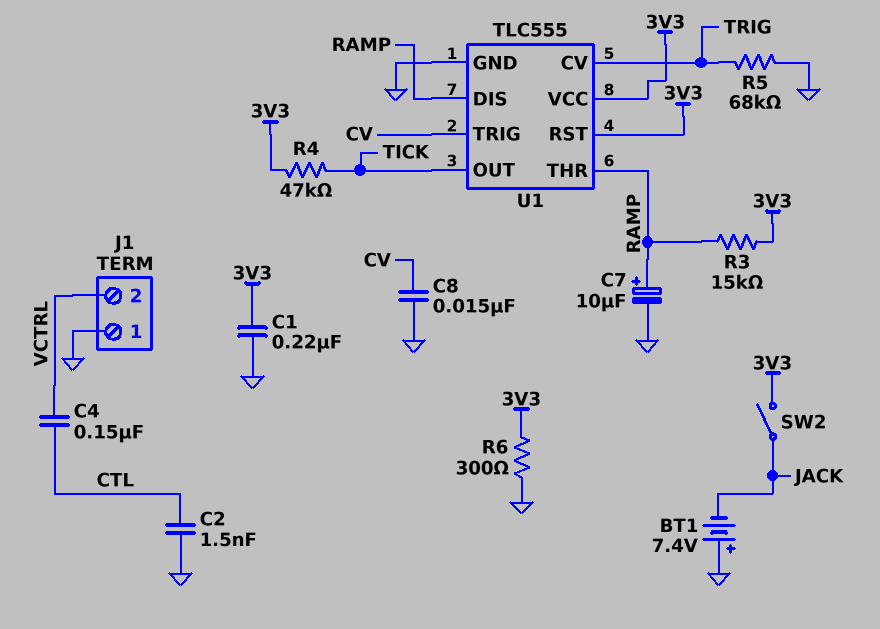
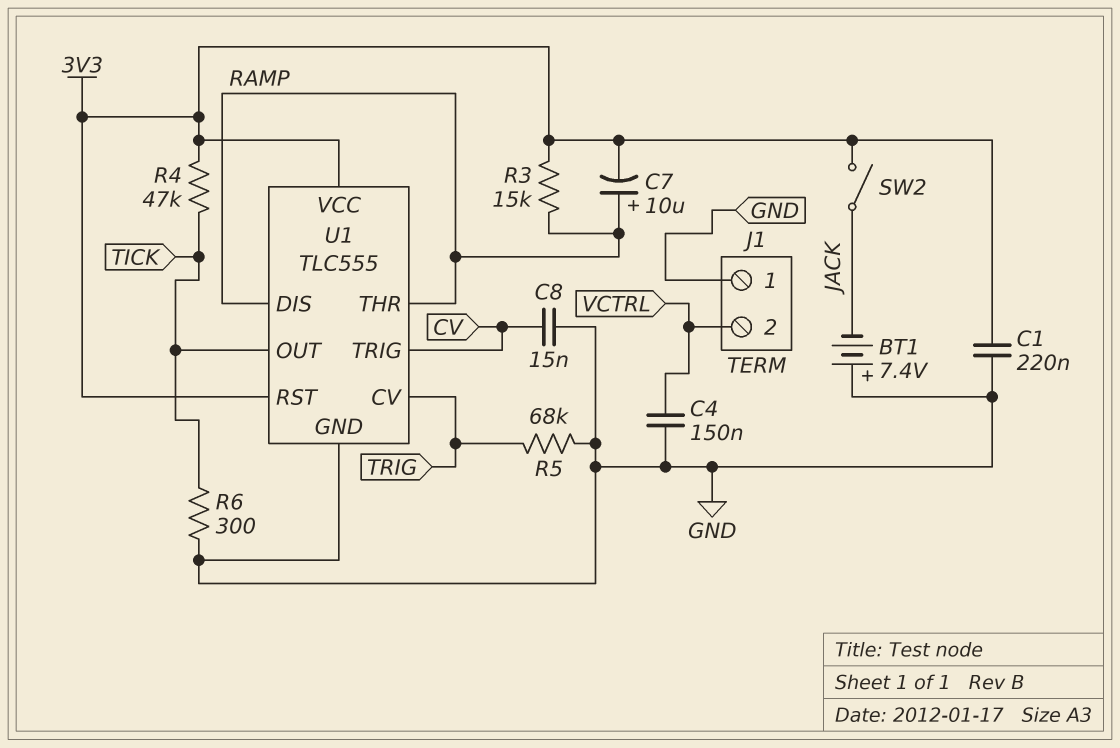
C2: 1.5nF (CTL, GND) -> none
C4: 150nF (CTL, VCTRL) -> 150nF (GND, VCTRL)
C7: 10uF (plus RAMP, minus GND) -> 10uF (plus RAMP, minus 3V3)
R6: 300 (3V3, GND) -> 300 (GND, TICK)

